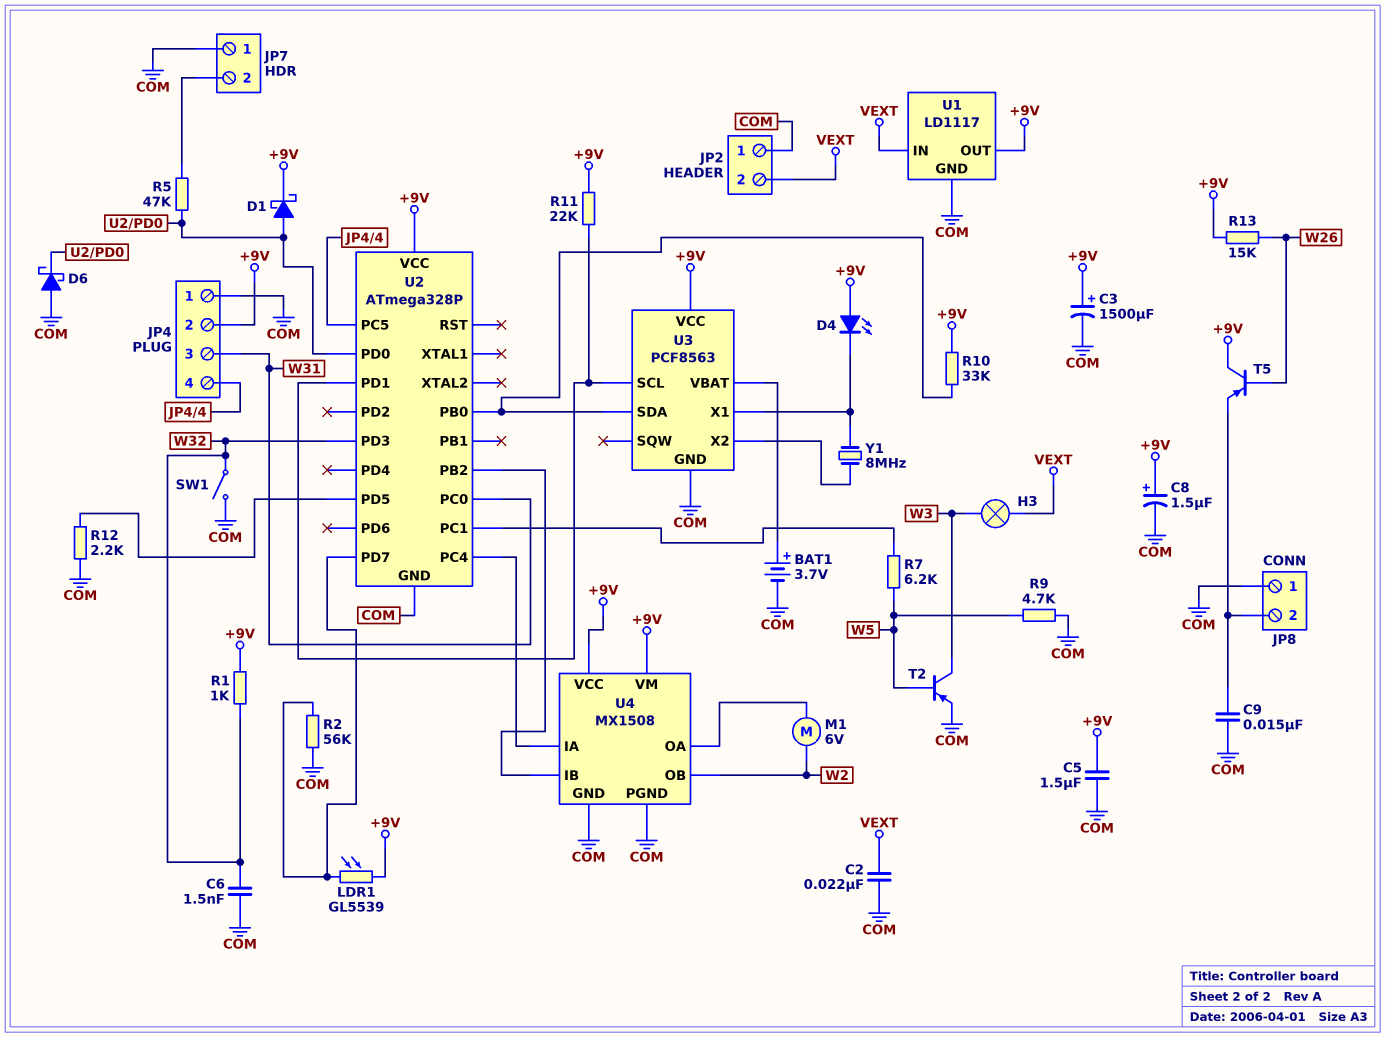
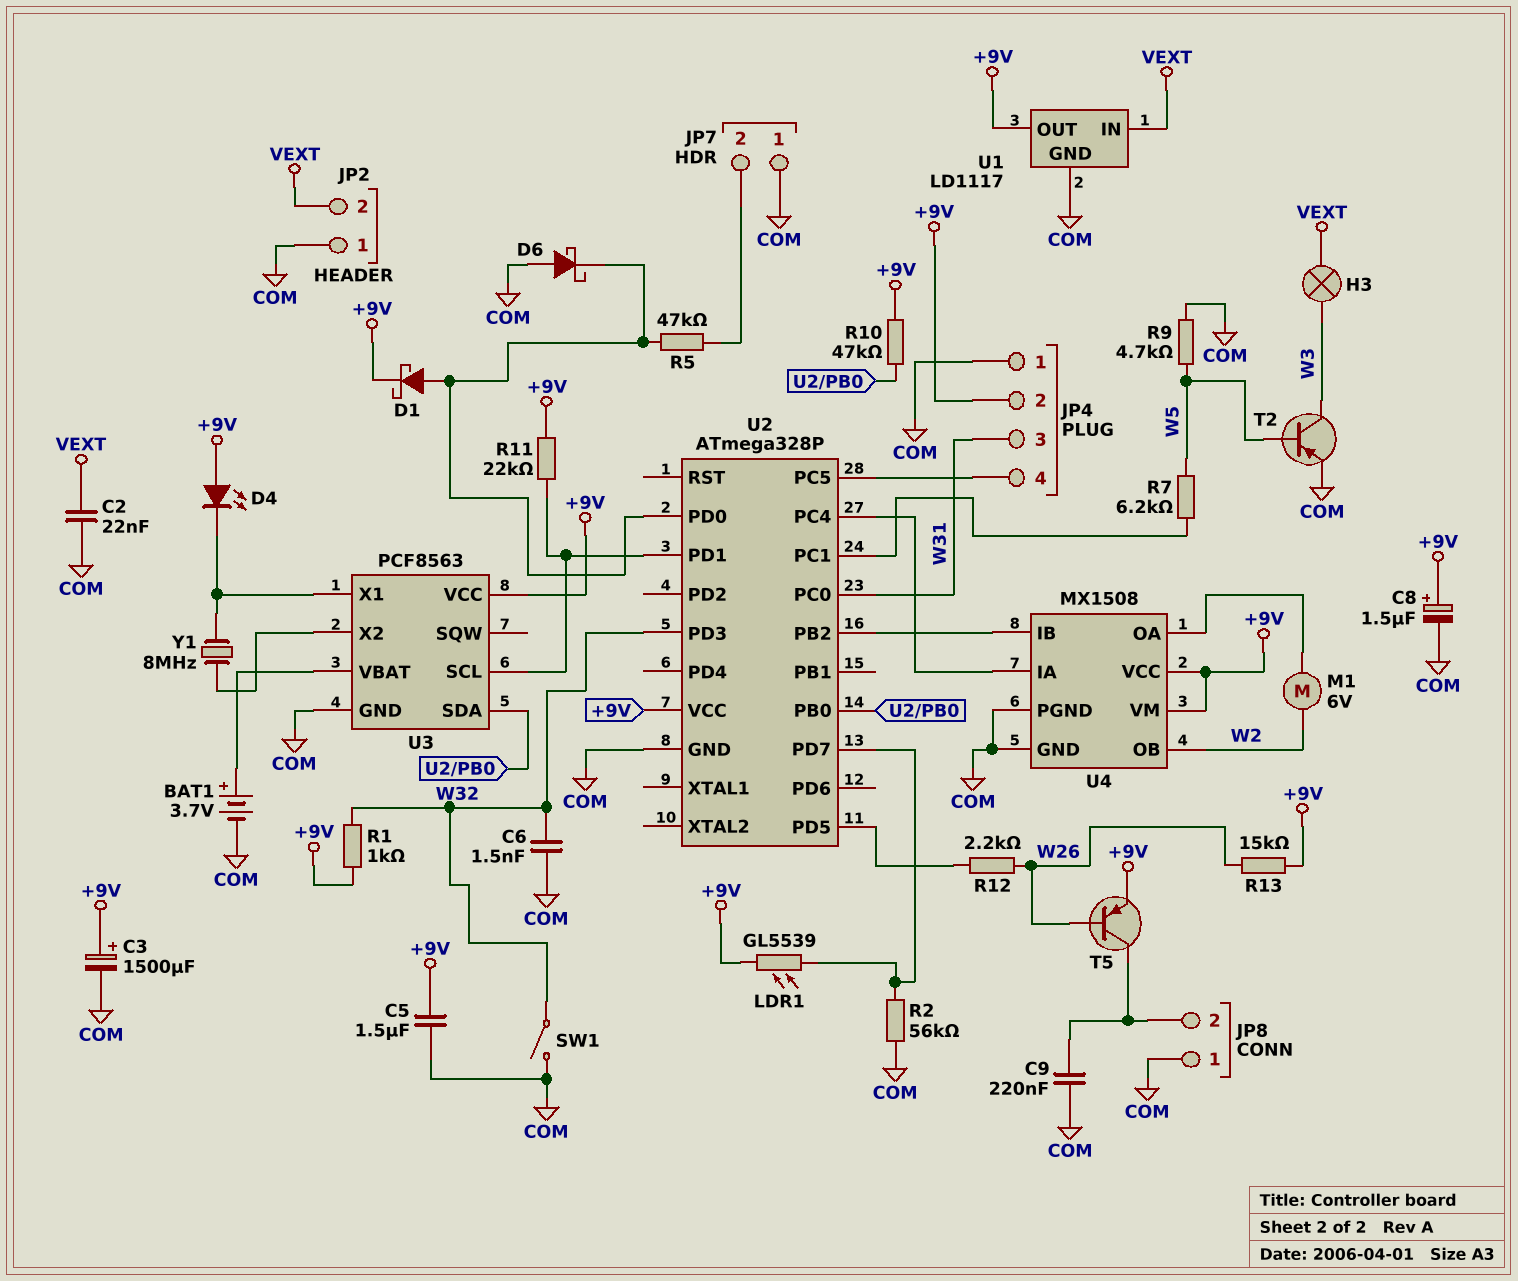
C9: 15nF (COM, JP8/2) -> 220nF (COM, JP8/2)
R10: 33k (+9V, U2/PB0) -> 47k (+9V, U2/PB0)
R12: 2.2k (COM, U2/PD5) -> 2.2k (U2/PD5, W26)
T5: PNP (B W26, C +9V, E JP8/2) -> PNP (B W26, C JP8/2, E +9V)

